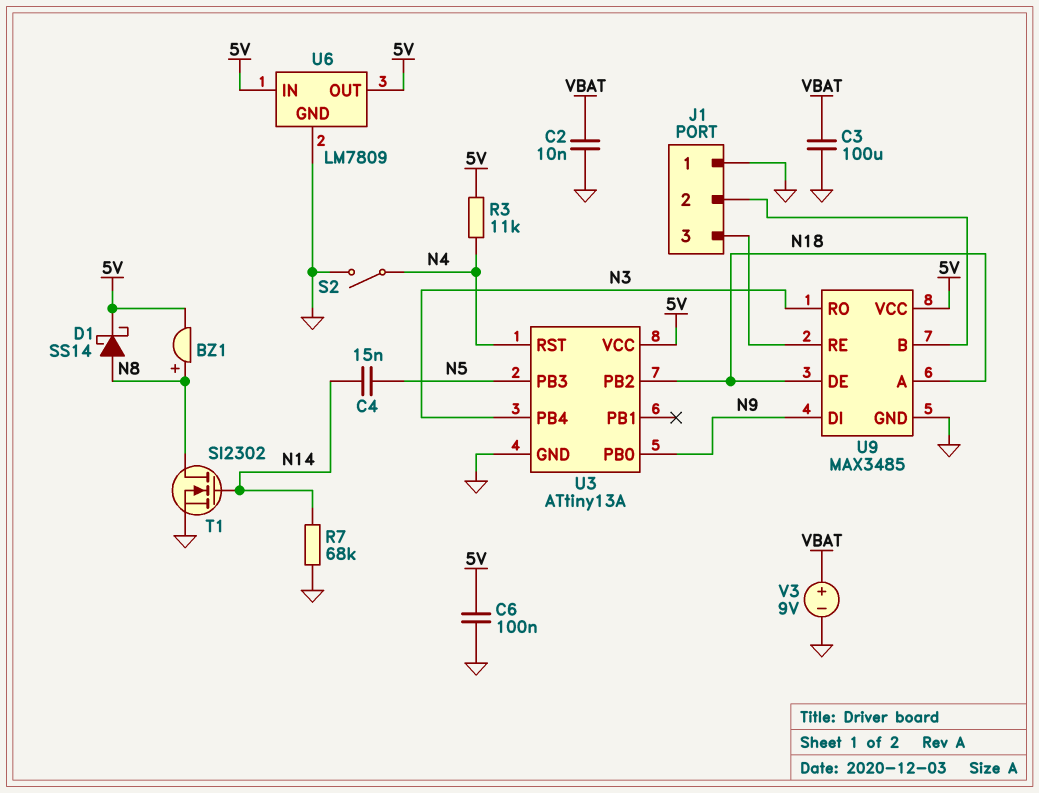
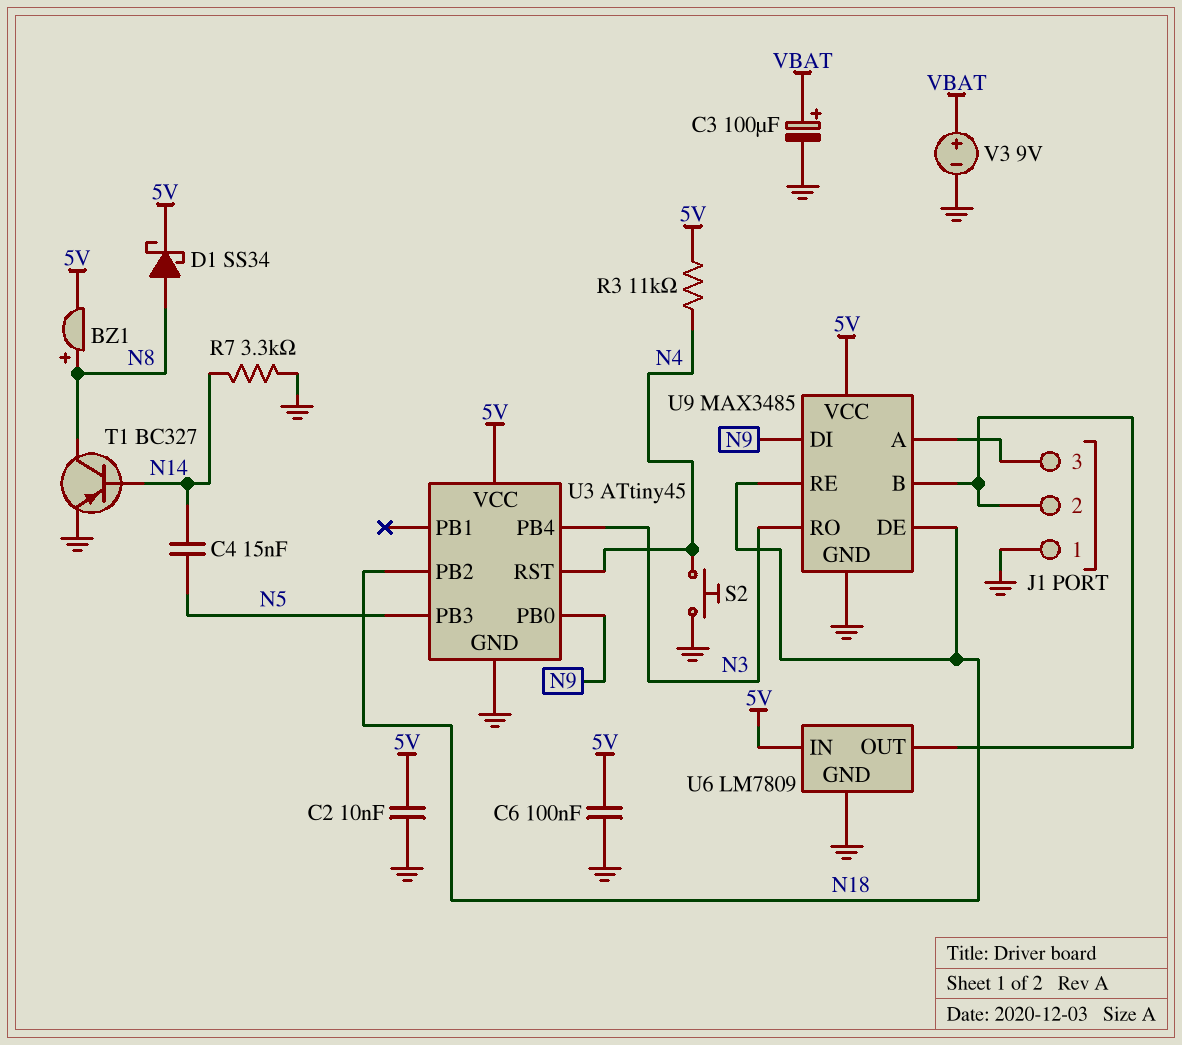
C2: 10nF (GND, VBAT) -> 10nF (5V, GND)
C3: 100uF (GND, VBAT) -> 100uF (plus VBAT, minus GND)
D1: schottky SS14 (A N8, K 5V) -> schottky SS34 (A N8, K 5V)
R7: 68k (GND, N14) -> 3.3k (GND, N14)
S2: switch (GND, N4) -> button (GND, N4)
T1: NMOS SI2302 (G N14, D N8, S GND) -> PNP BC327 (B N14, C N8, E GND)
U3: ATtiny13A -> ATtiny45
U6 pin OUT: 5V -> J1/2
U9 pin A: N18 -> J1/3
U9 pin RE: J1/3 -> N18

